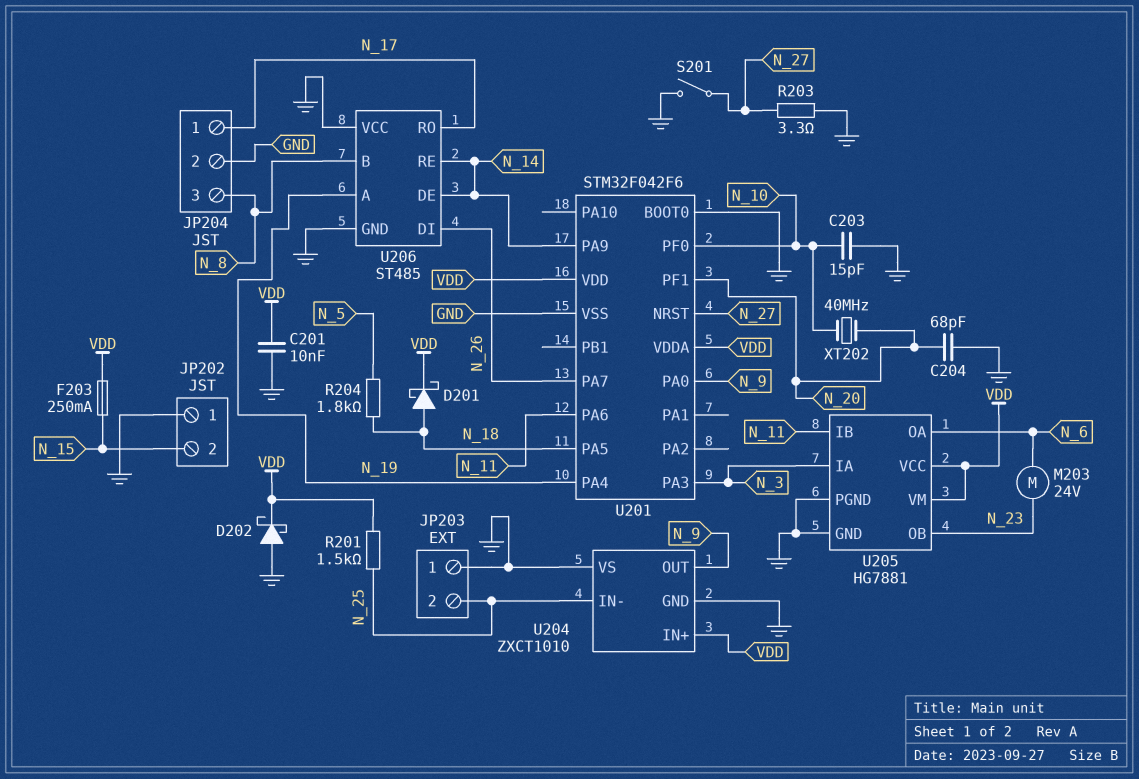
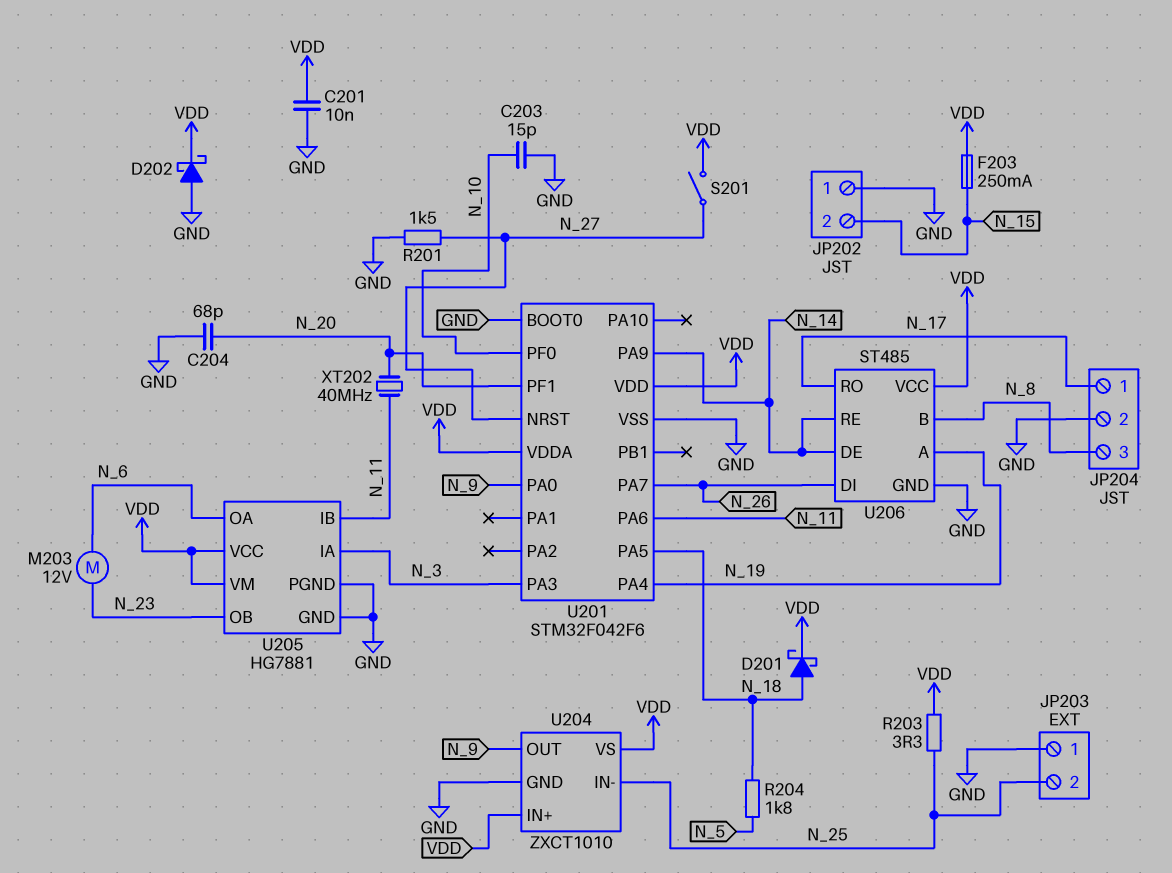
M203: motor 24V (N_6, N_23) -> motor 12V (N_6, N_23)
R201: 1.5k (N_25, VDD) -> 1.5k (GND, N_27)
R203: 3.3 (GND, N_27) -> 3.3 (N_25, VDD)
S201: switch (GND, N_27) -> switch (N_27, VDD)
U204 pin VS: GND -> VDD
U206 pin VCC: GND -> VDD
XT202: 40MHz (N_10, N_20) -> 40MHz (N_11, N_20)

